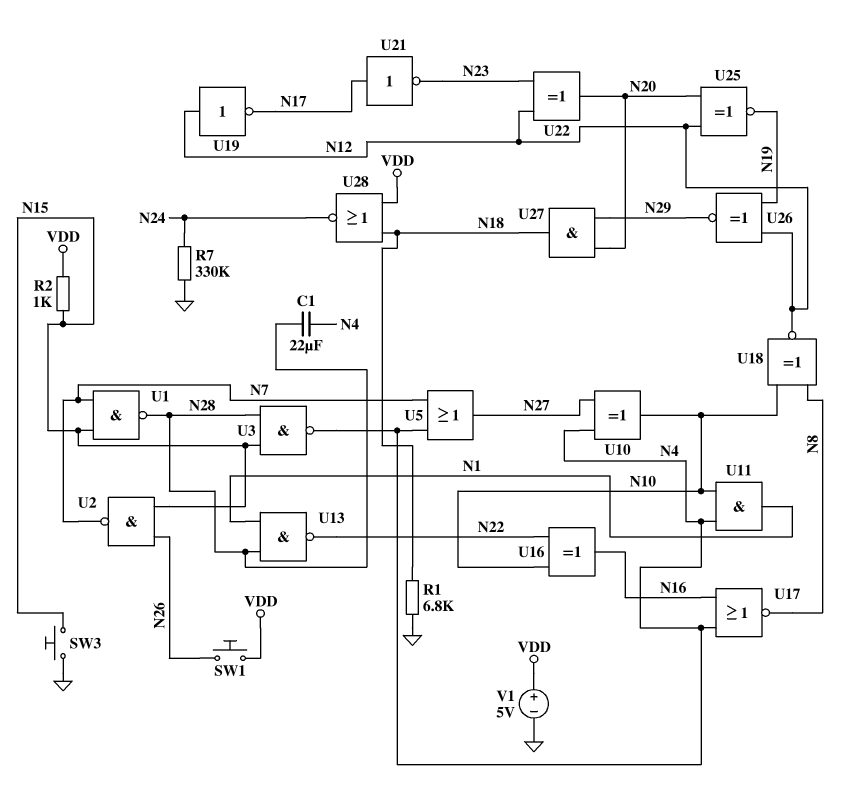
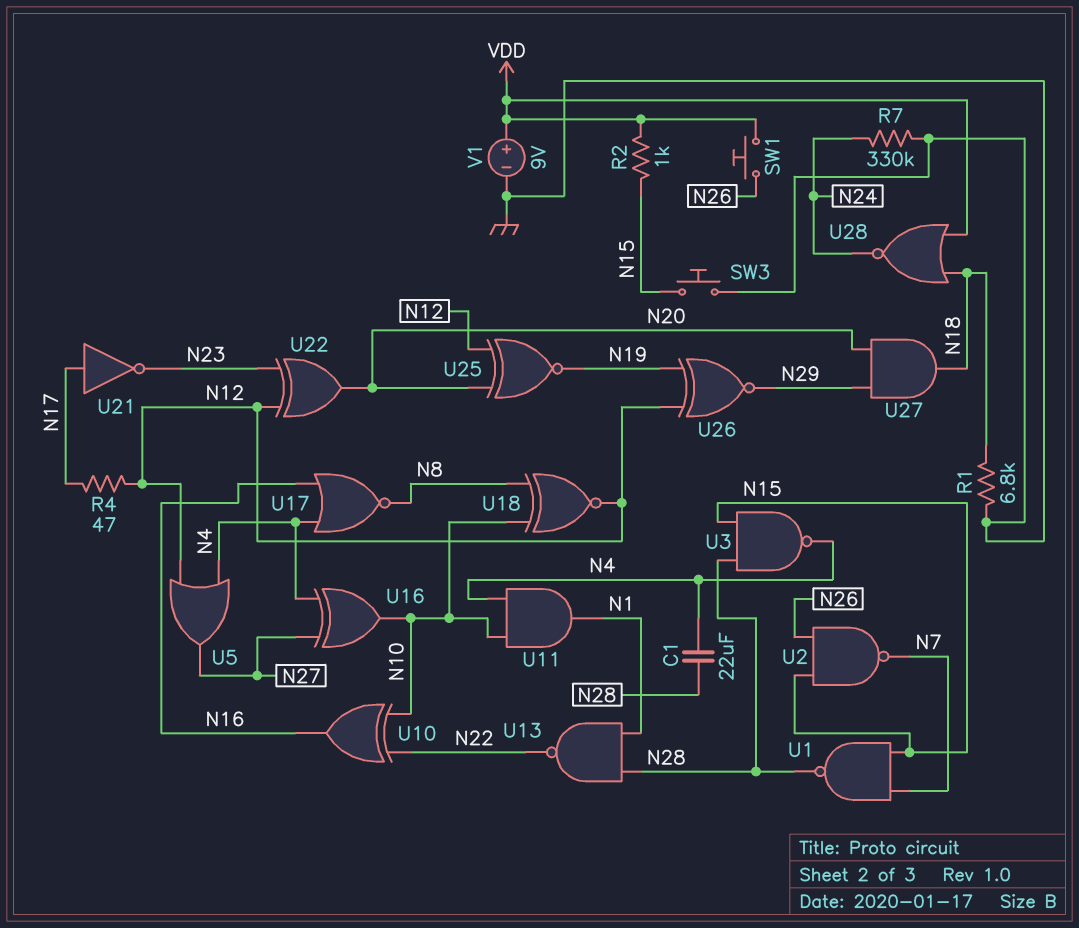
R4: none -> 47 (N12, N17)
U5: OR (in N4, in N7, out N27) -> OR (in N4, in N12, out N27)
U10: XOR (in N4, in N27, out N10) -> XOR (in N10, in N22, out N16)
U16: XOR (in N10, in N22, out N16) -> XOR (in N4, in N27, out N10)
U19: NOT (in N12, out N17) -> none
V1: 5V (plus VDD, minus GND) -> 9V (plus VDD, minus GND)

